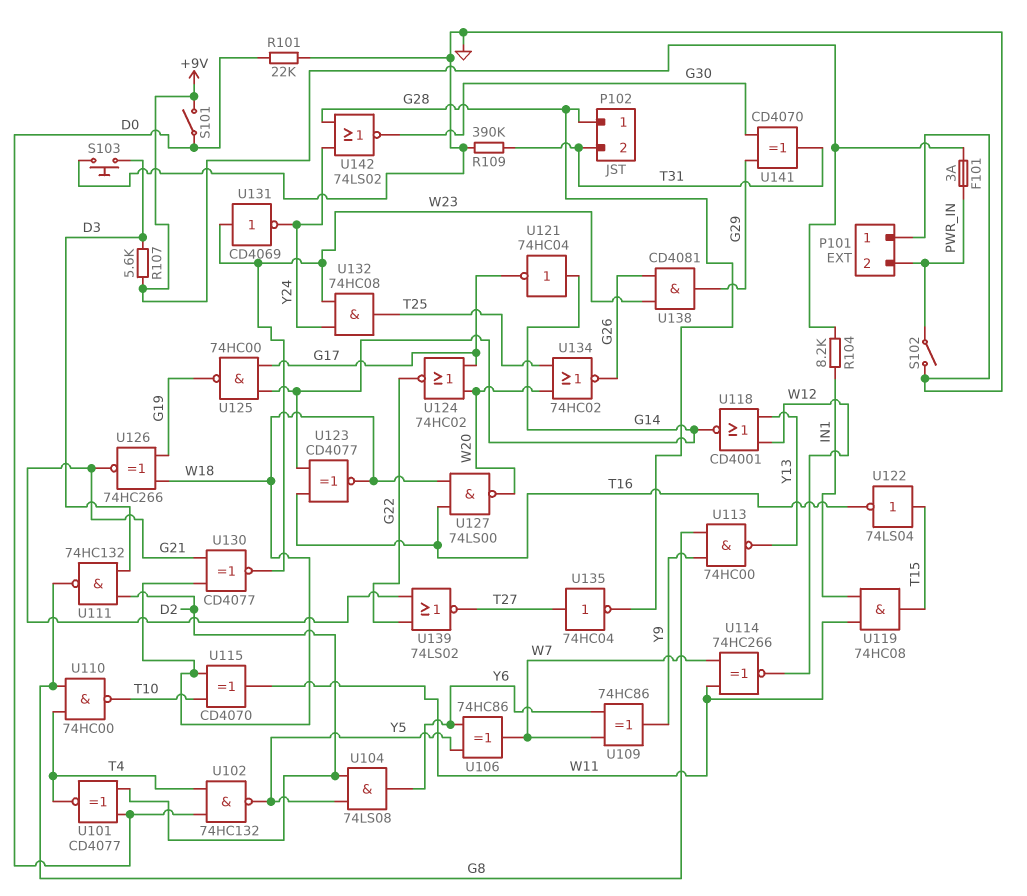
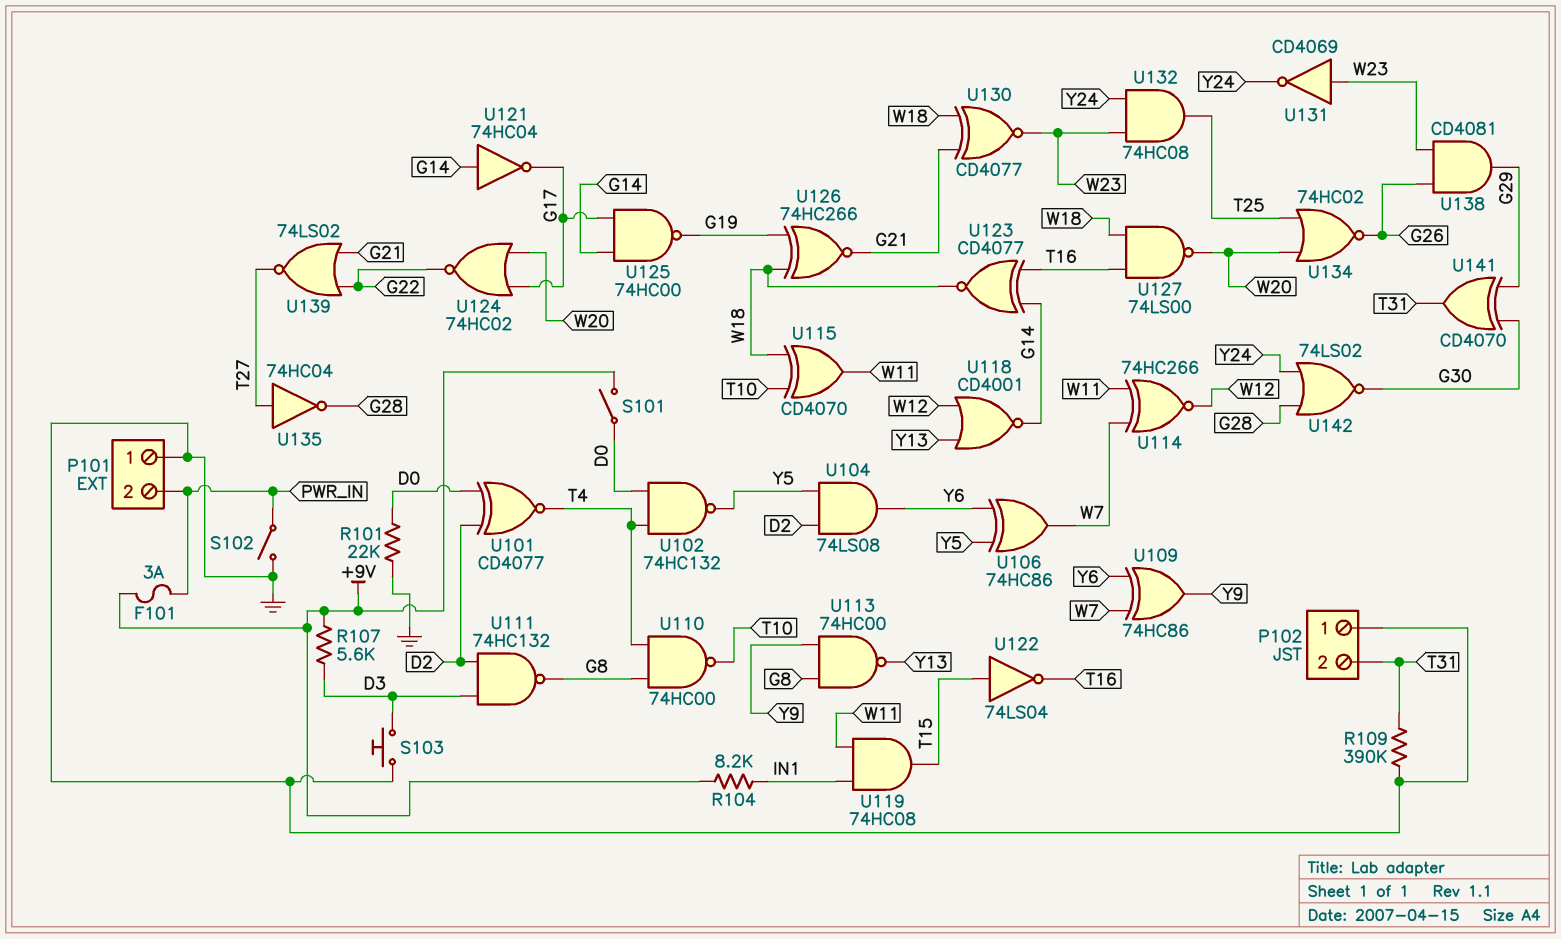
P102 pin 1: G28 -> GND

